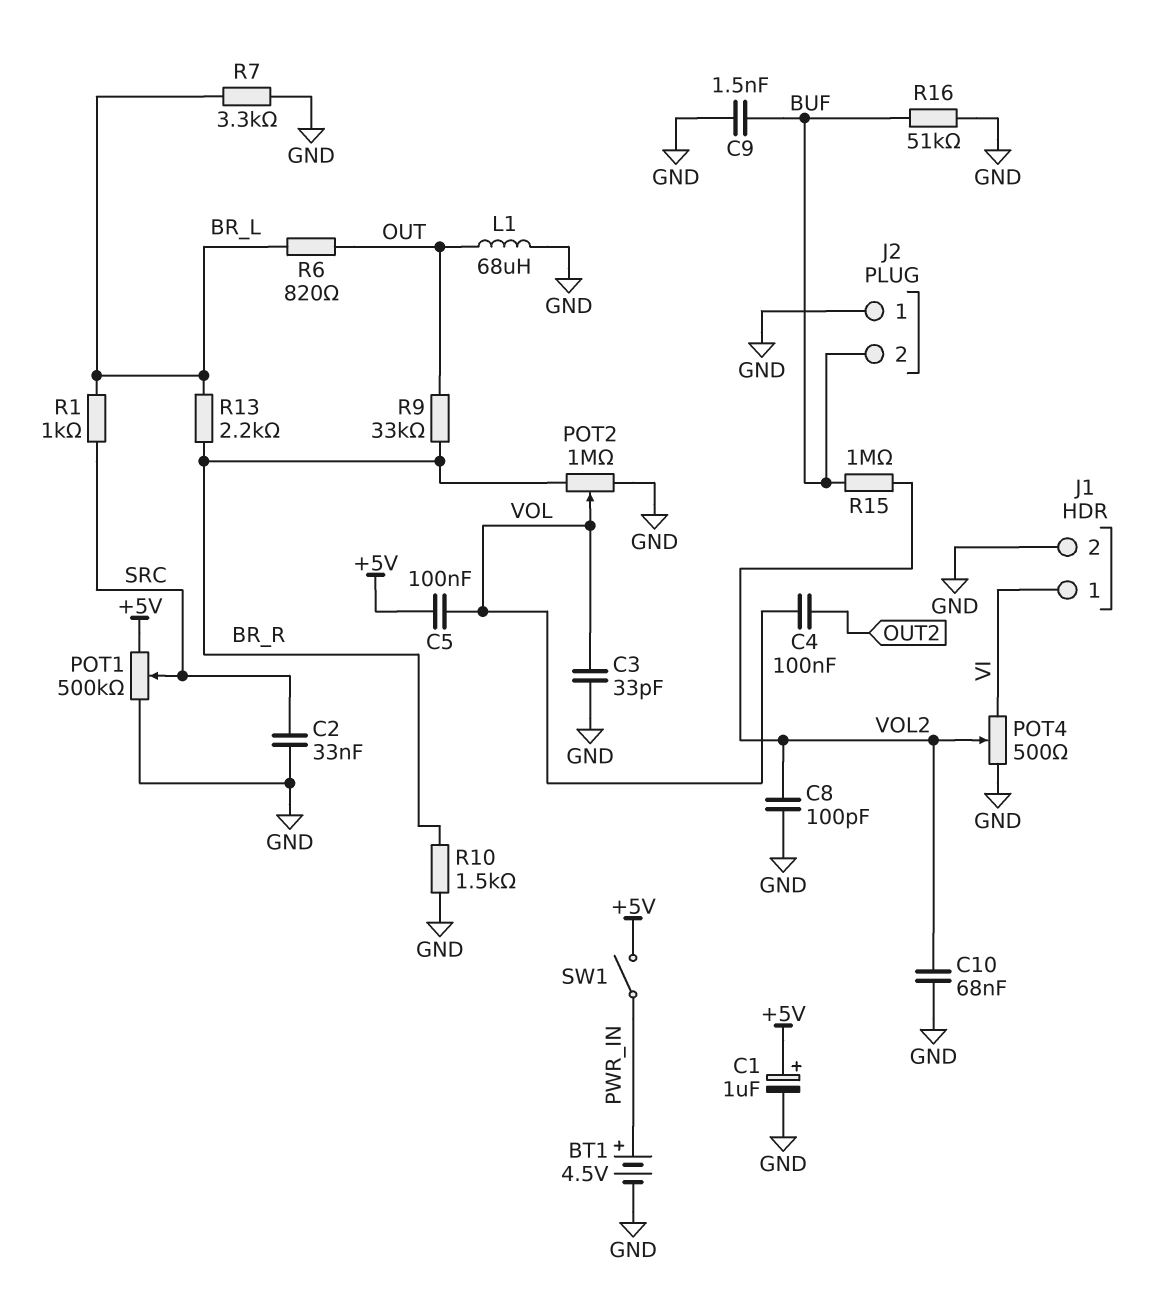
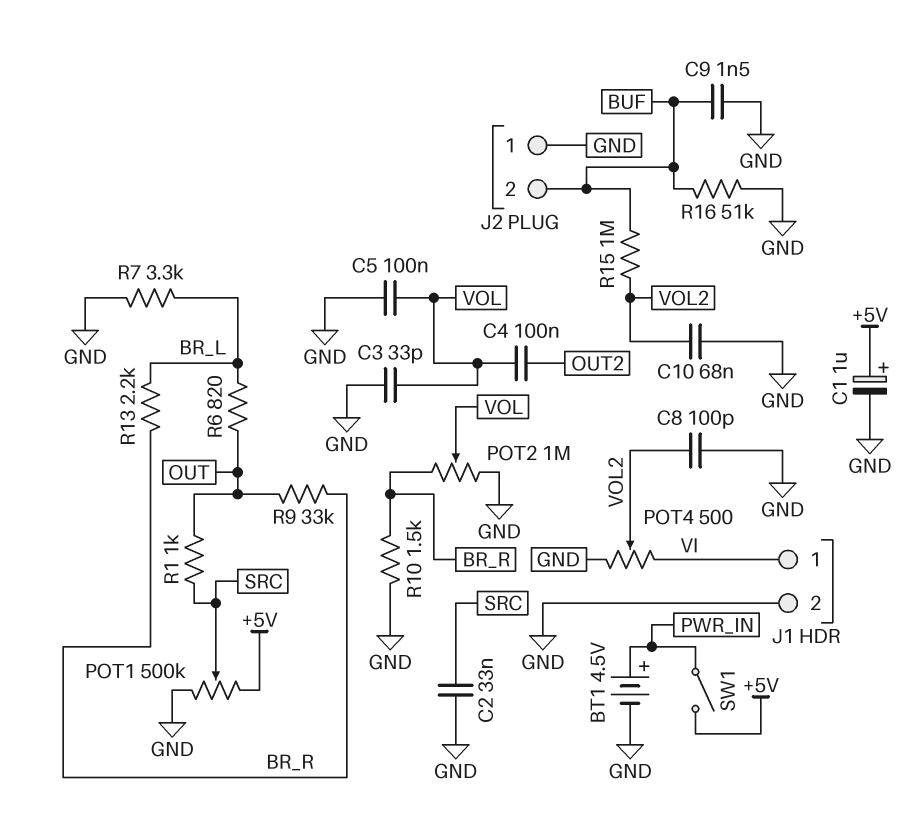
C5: 100nF (+5V, VOL) -> 100nF (GND, VOL)
L1: 68uH (GND, OUT) -> none
R1: 1k (BR_L, SRC) -> 1k (OUT, SRC)

